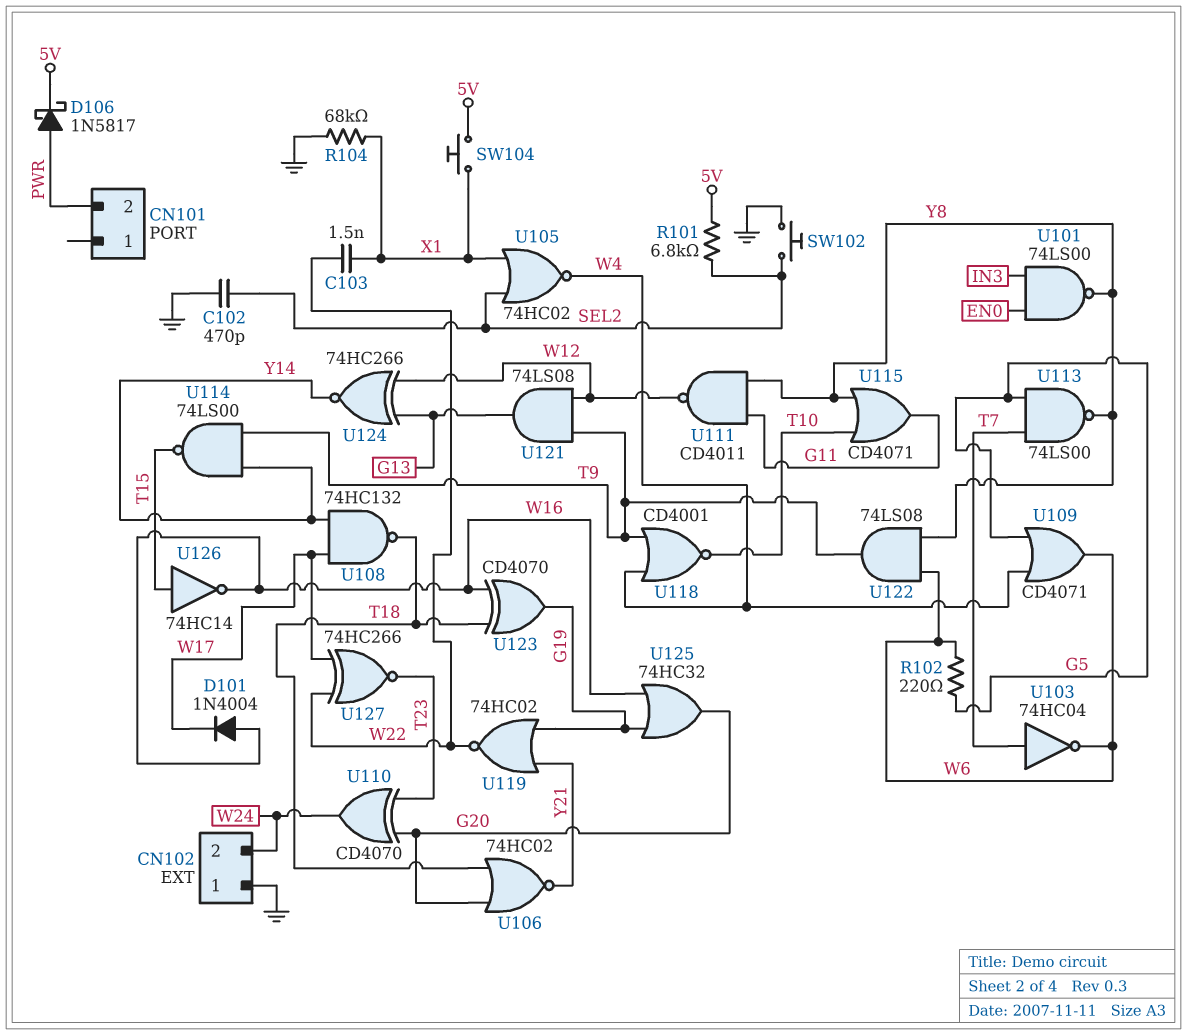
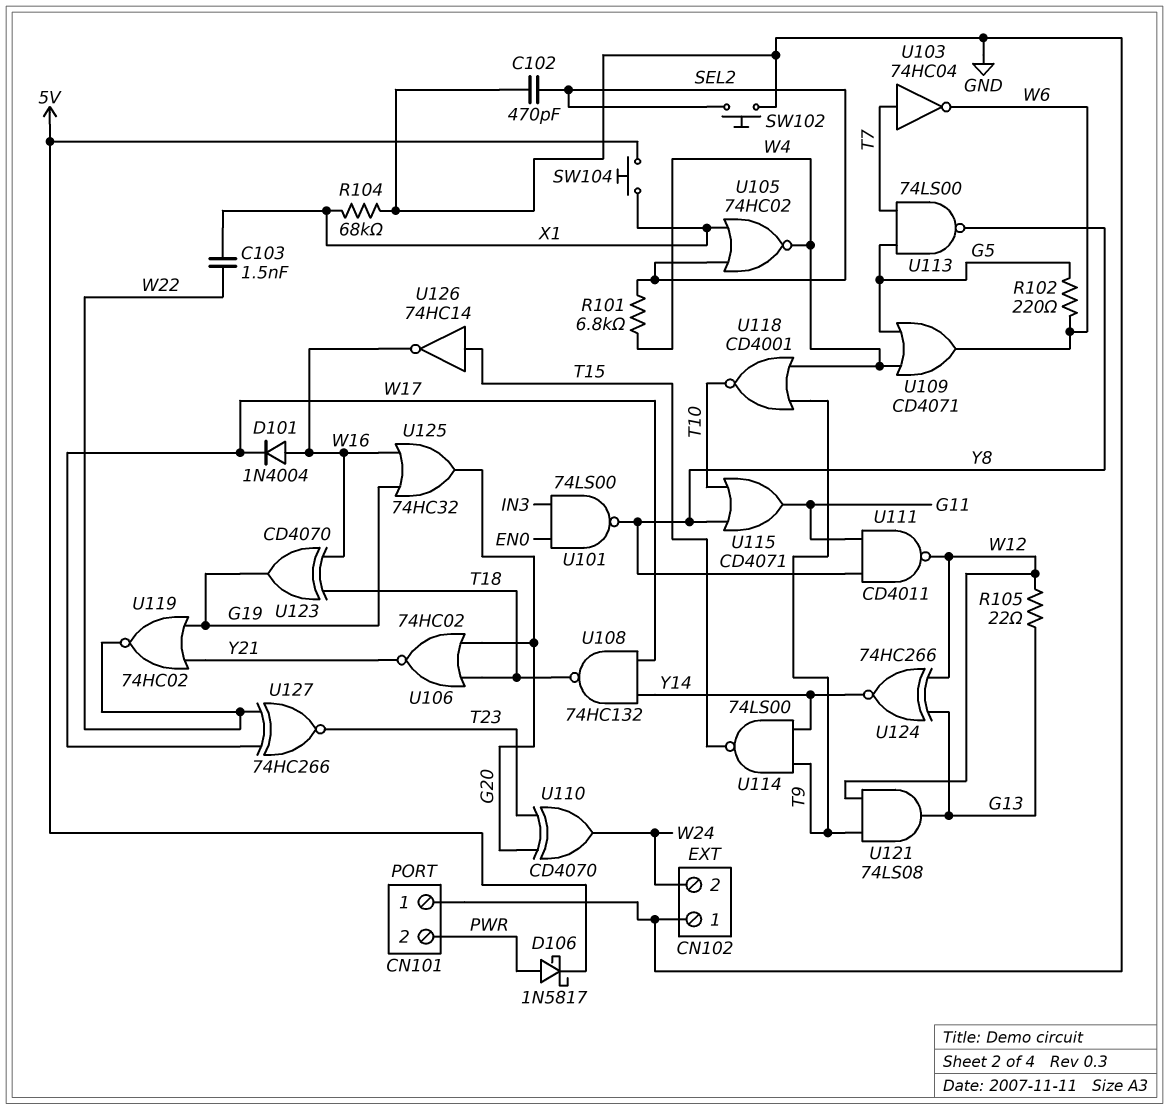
CN101 pin 1: none -> GND
R101: 6.8k (5V, SEL2) -> 6.8k (SEL2, W4)
R105: none -> 22 (G13, W12)
U122: AND 74LS08 (in W6, in Y8, out T9) -> none

